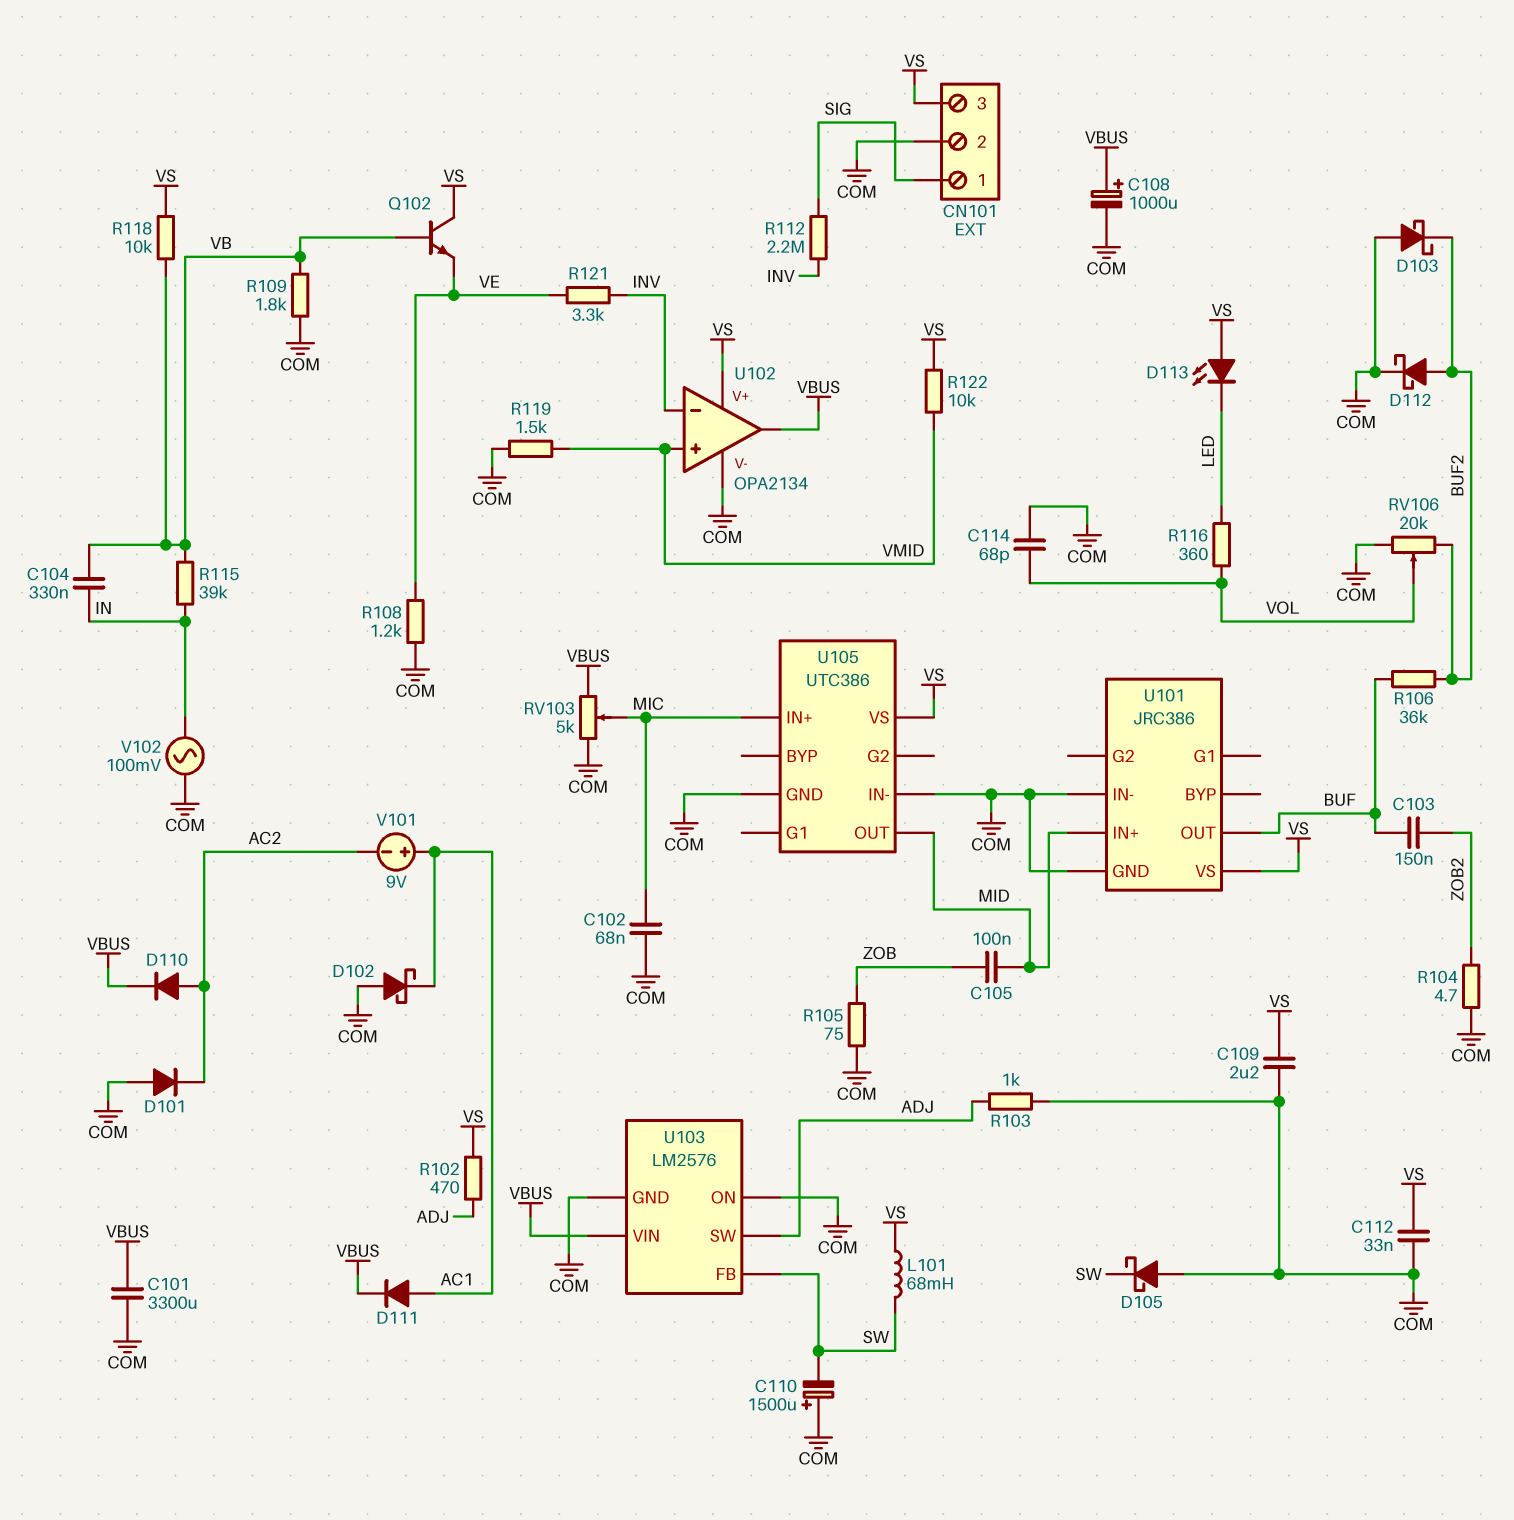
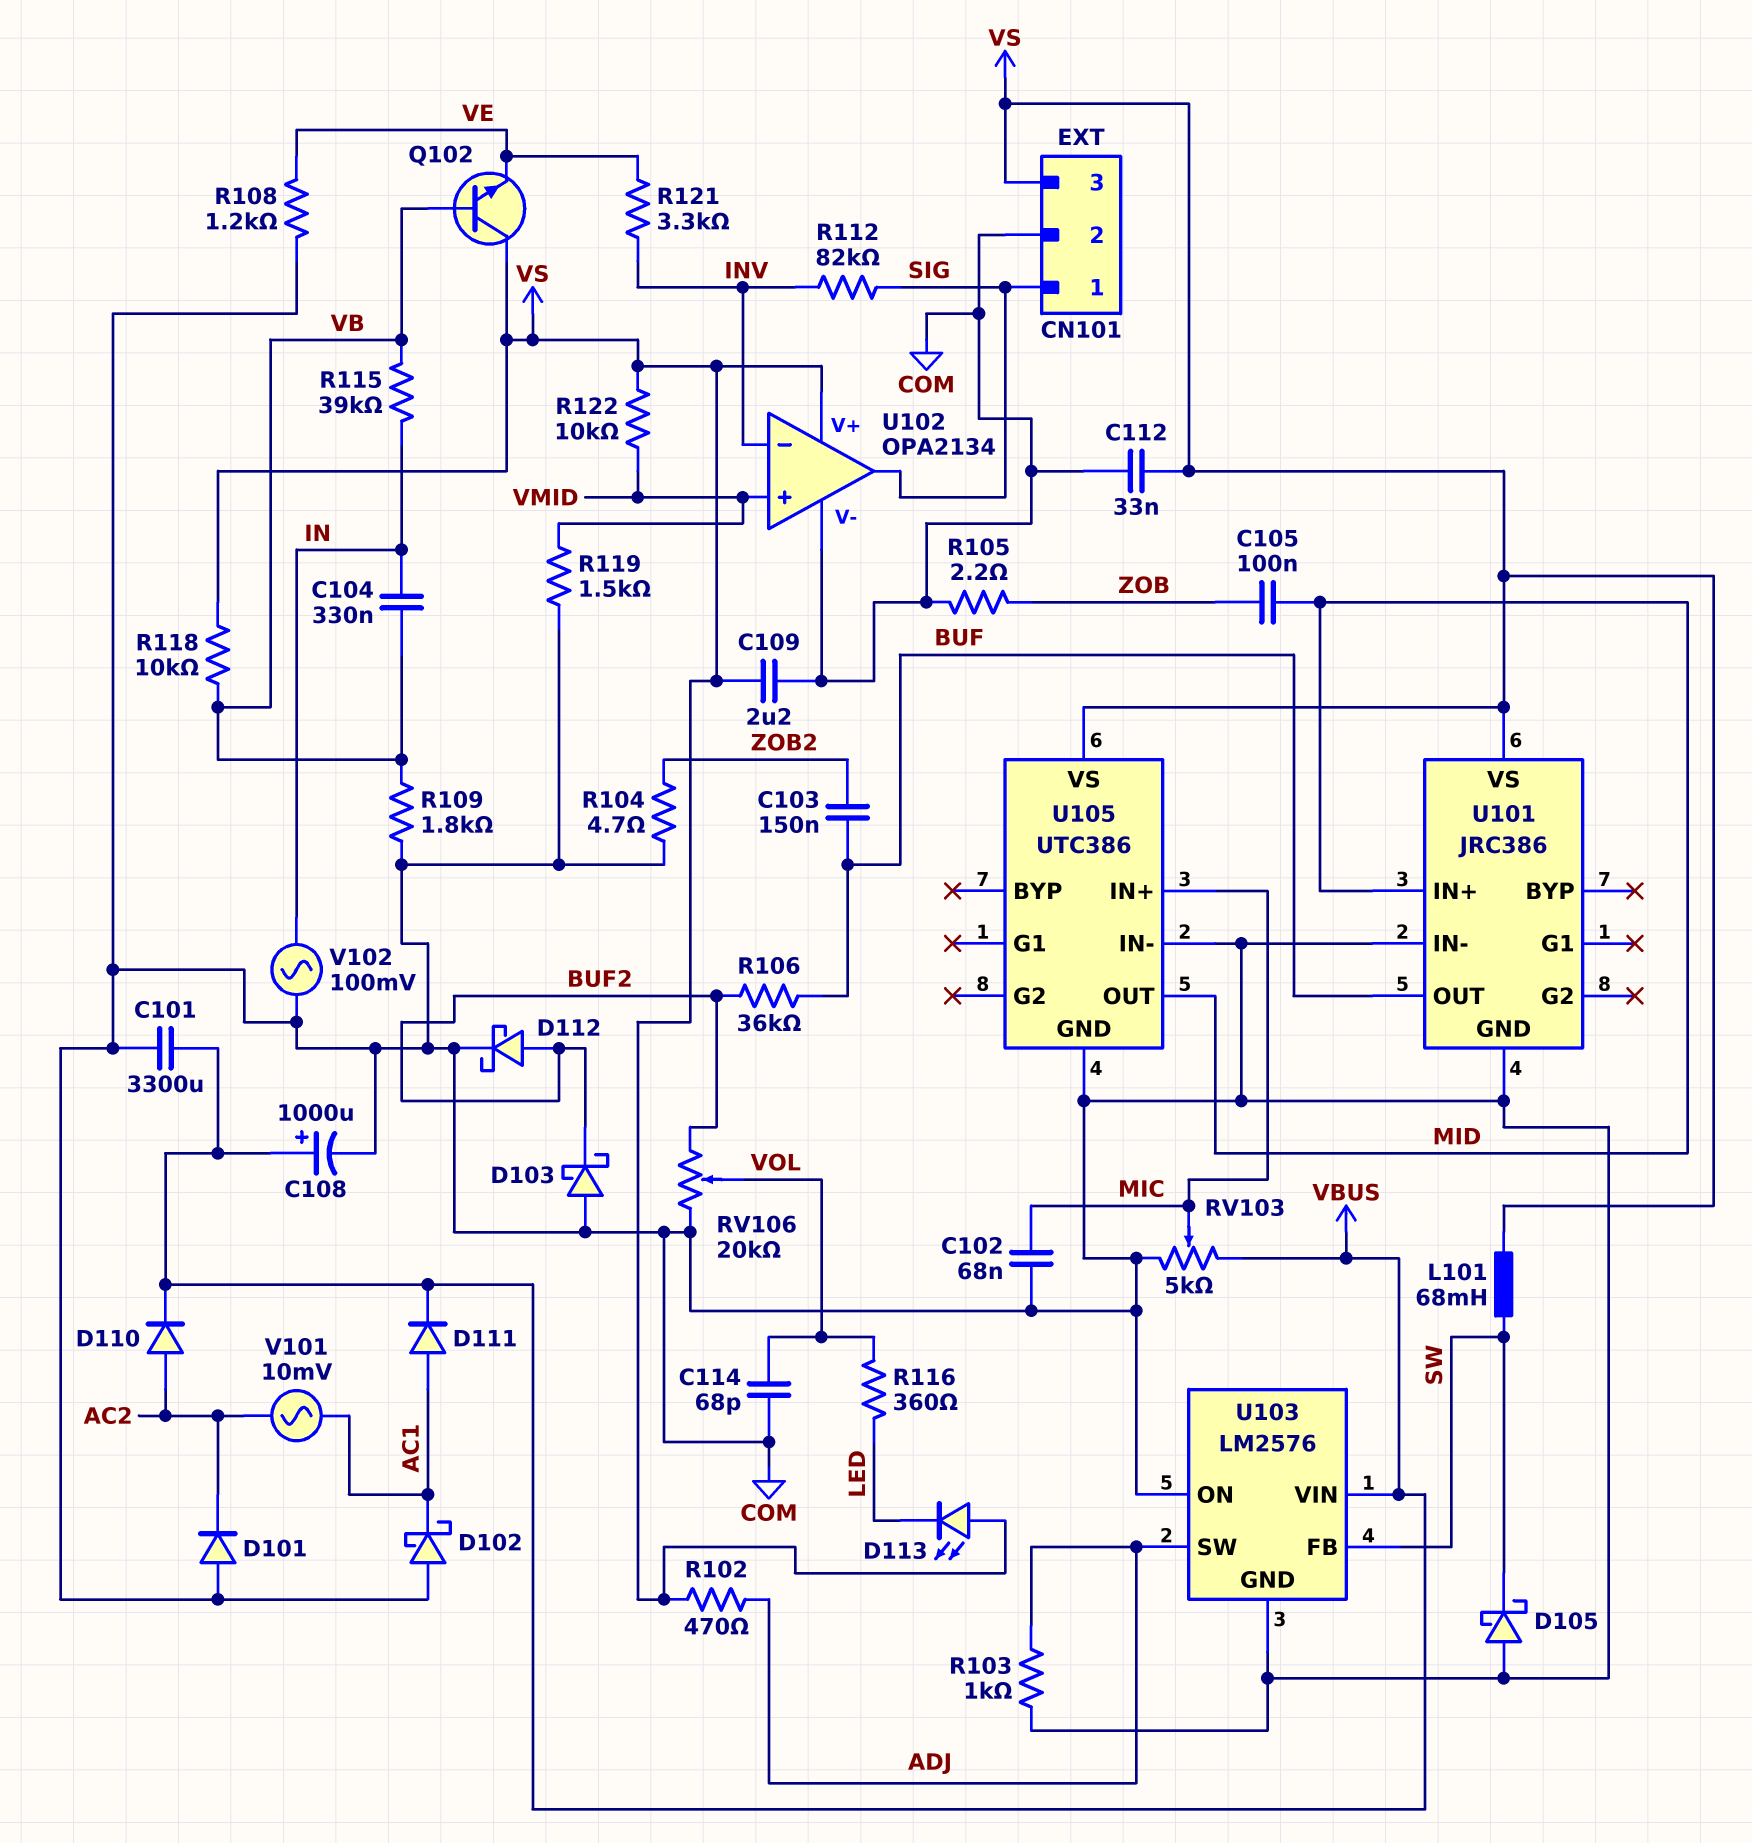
C110: 1500uF (plus COM, minus SW) -> none
R105: 75 (COM, ZOB) -> 2.2 (COM, ZOB)
R112: 2.2M (INV, SIG) -> 82k (INV, SIG)
U102 pin out: VBUS -> SIG
V101: 9V (plus AC1, minus AC2) -> AC 10mV (AC1, AC2)

